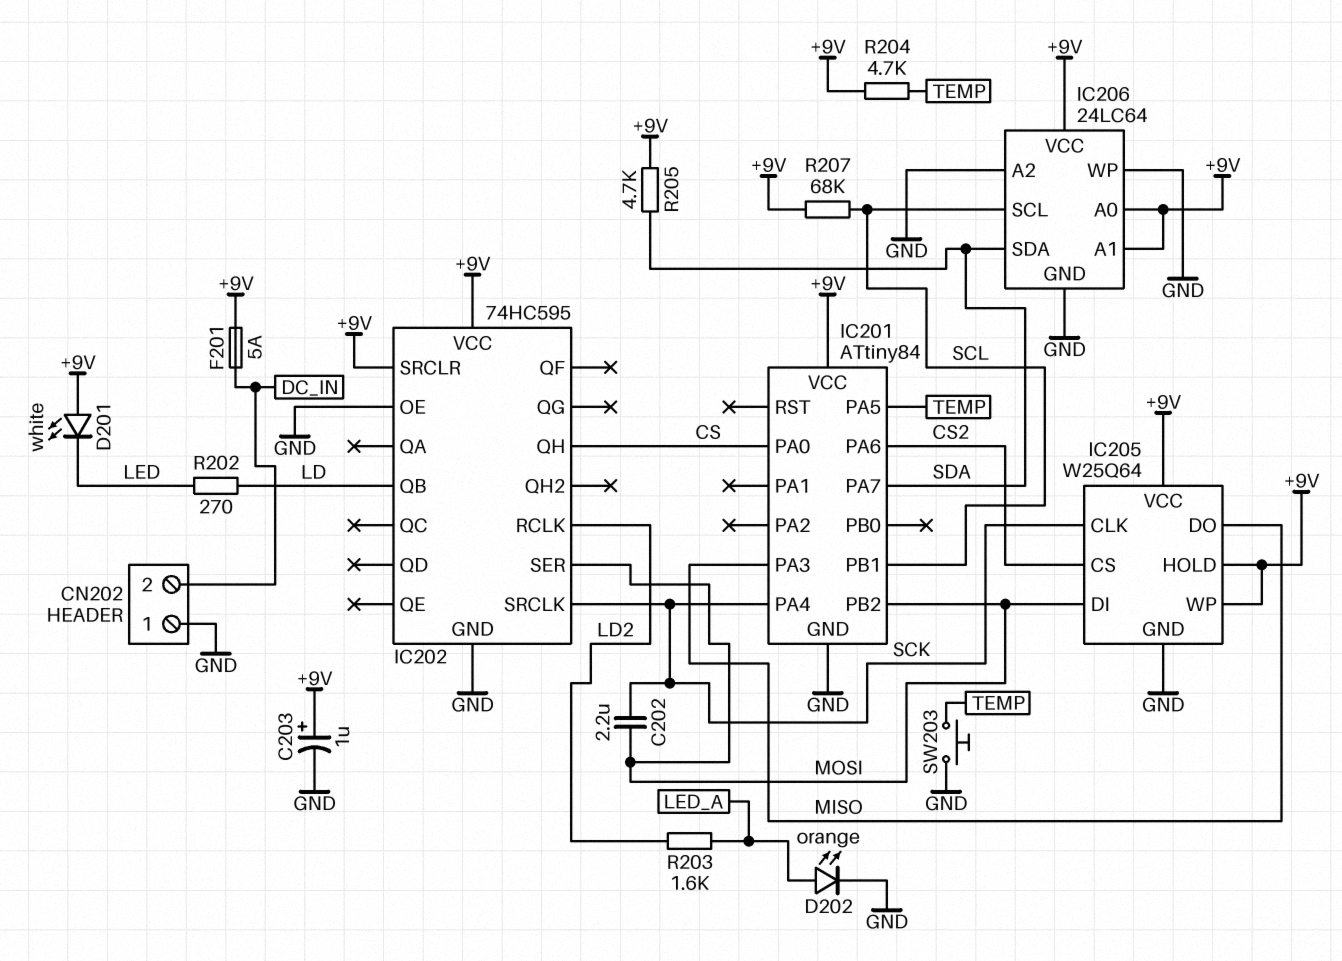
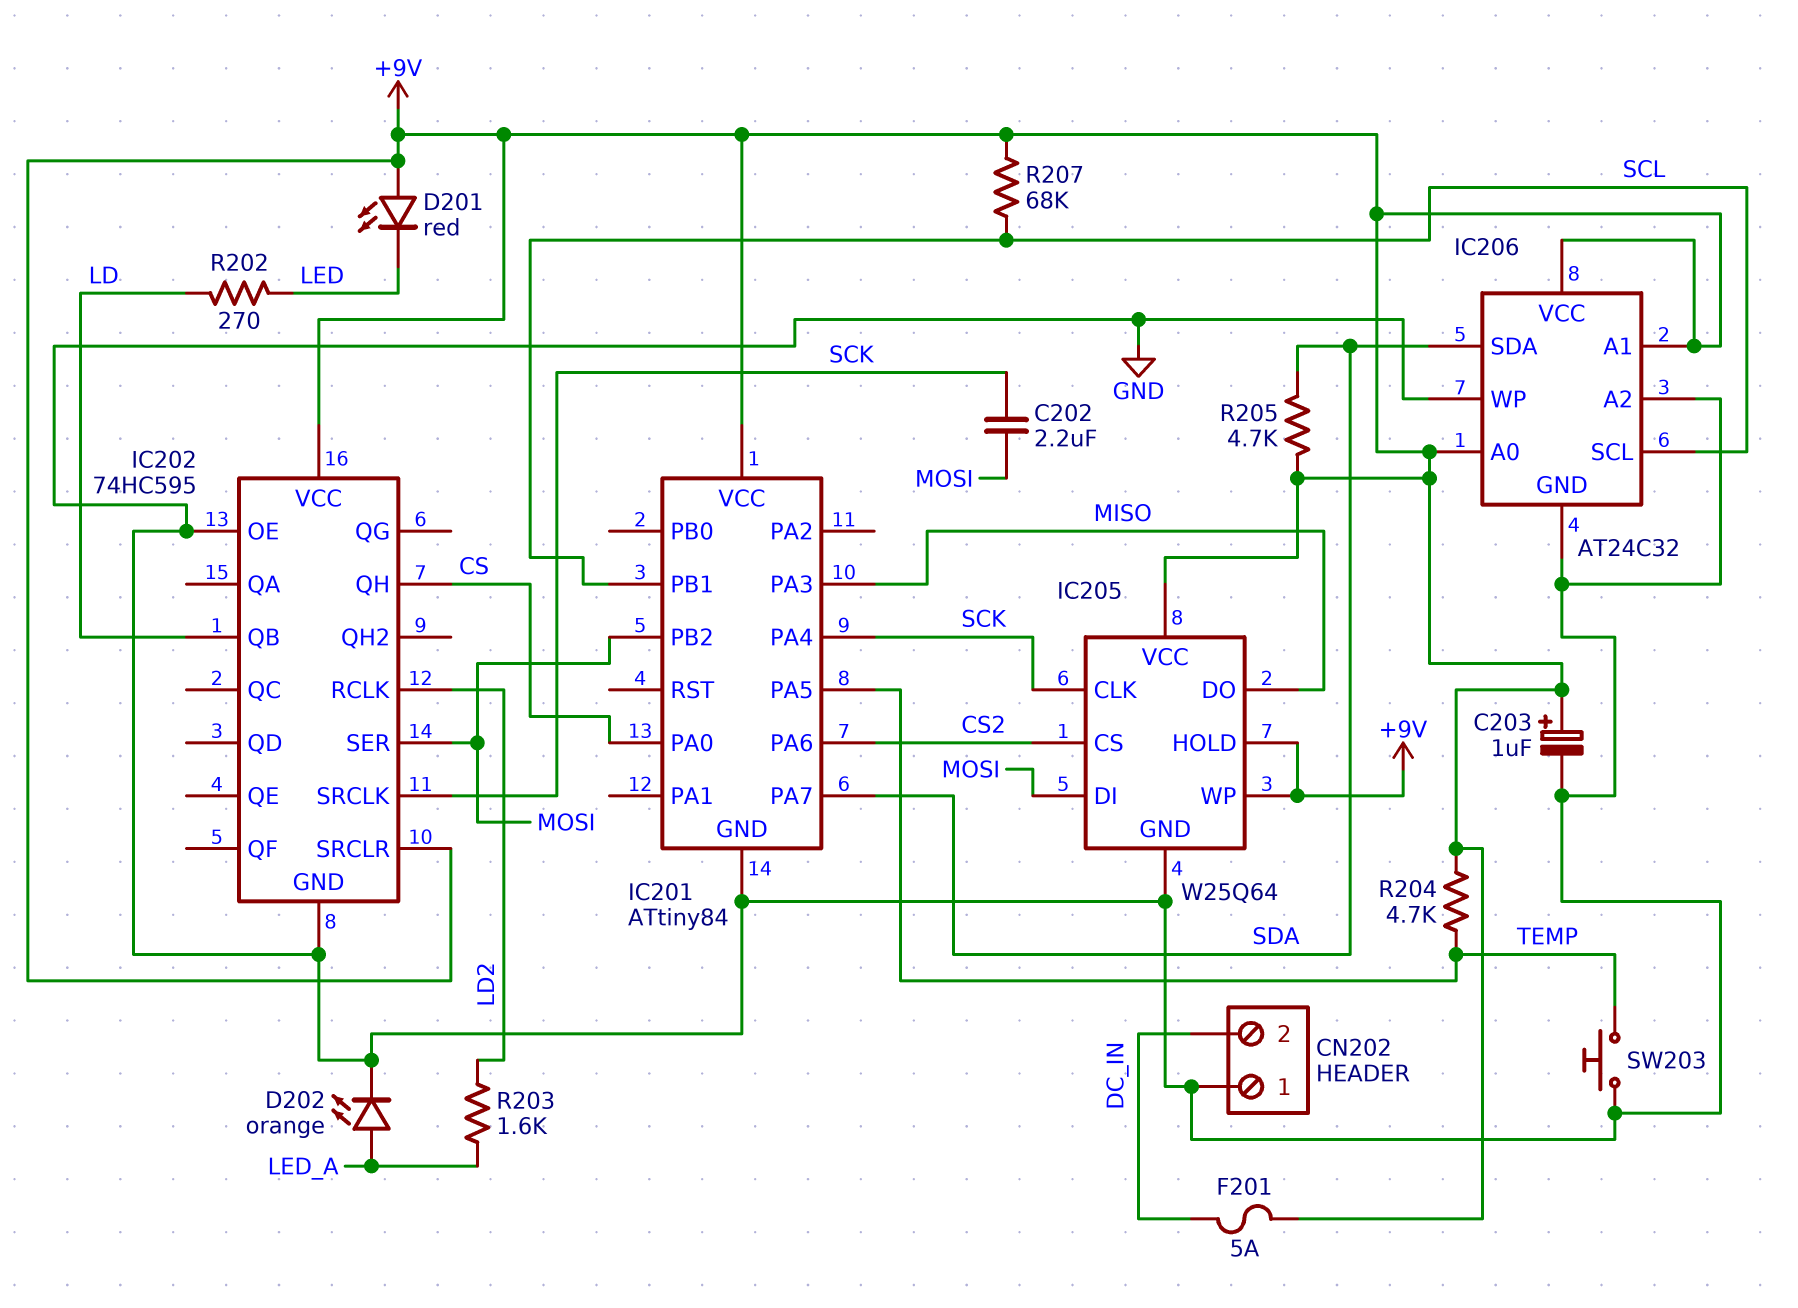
D201: LED white (A +9V, K LED) -> LED red (A +9V, K LED)
IC206: 24LC64 -> AT24C32

